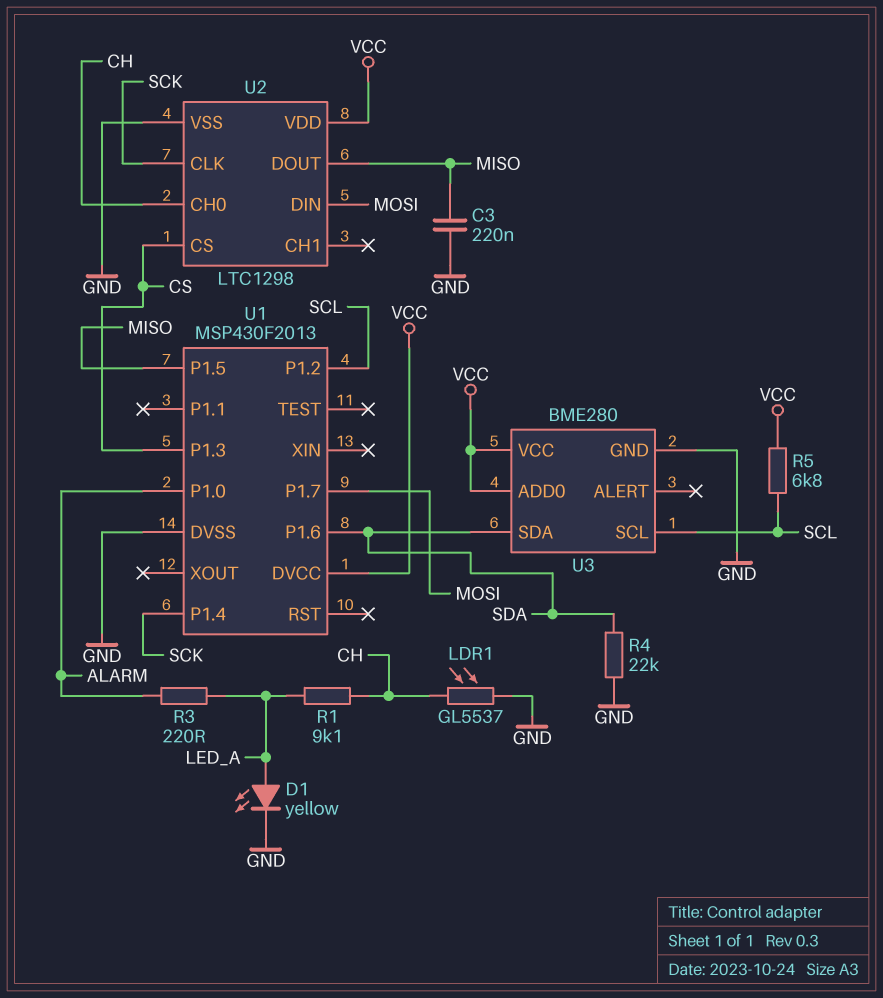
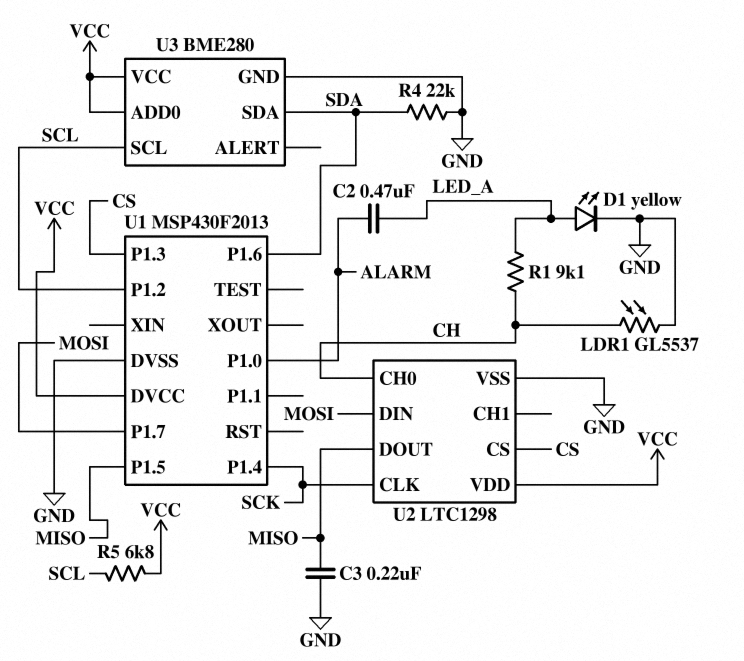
C2: none -> 470nF (ALARM, LED_A)
R3: 220 (ALARM, LED_A) -> none

